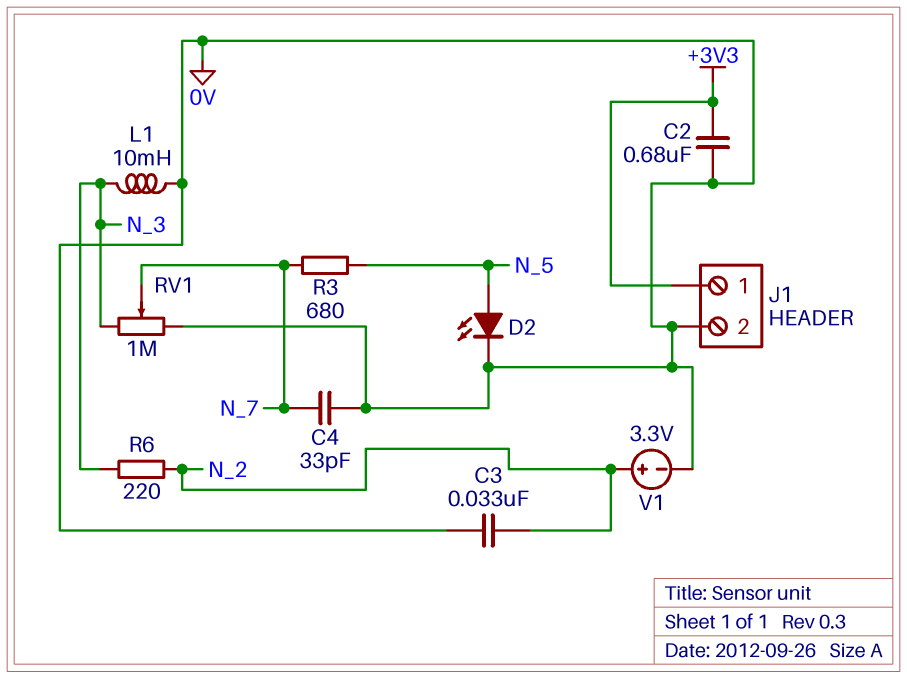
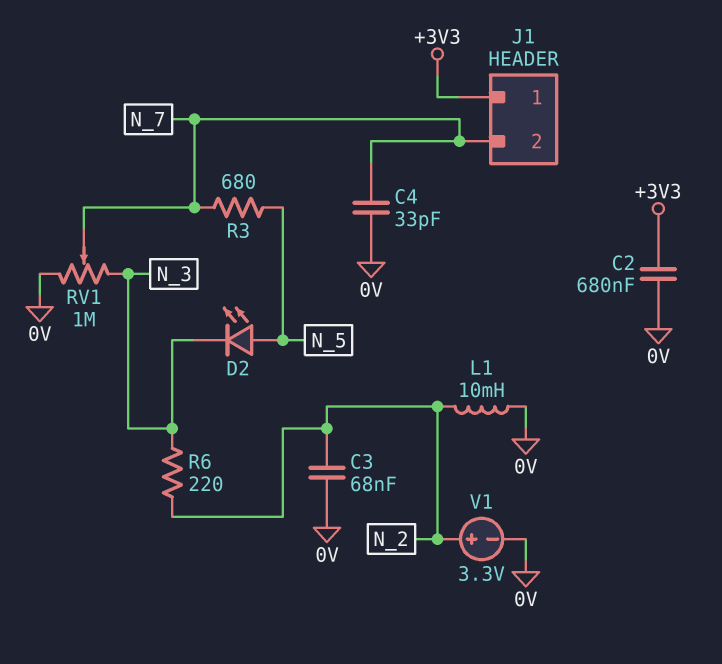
C3: 33nF (0V, N_2) -> 68nF (0V, N_2)
D2: LED (A N_5, K 0V) -> LED (A N_5, K N_3)
J1 pin 2: 0V -> N_7
L1: 10mH (0V, N_3) -> 10mH (0V, N_2)

